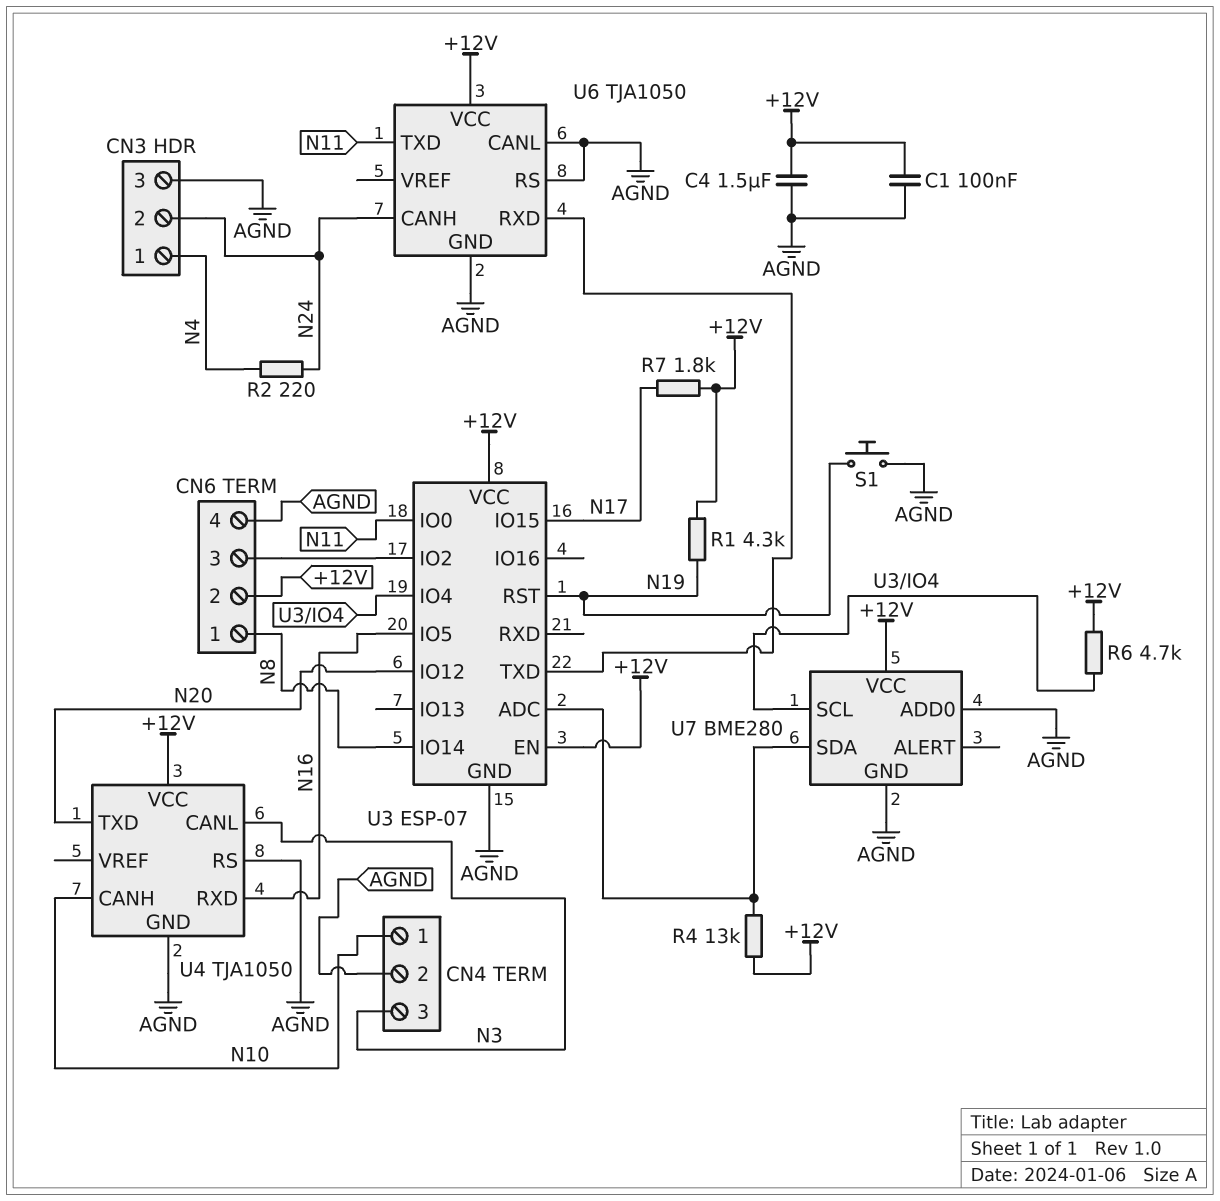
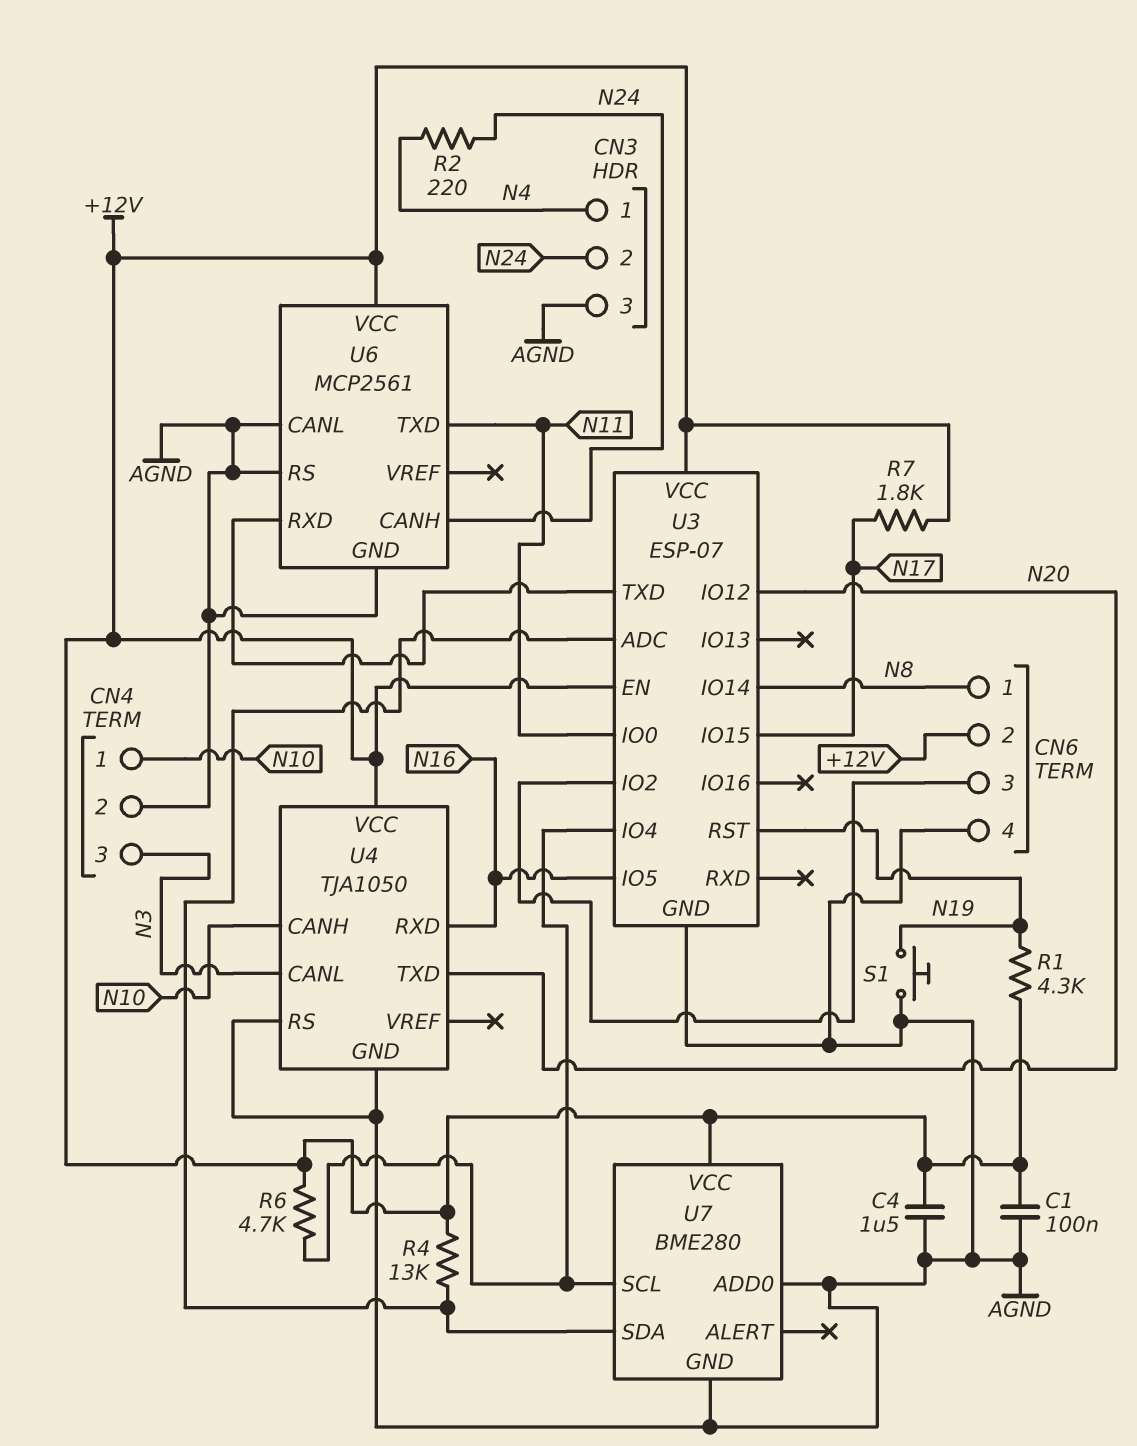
U6: TJA1050 -> MCP2561

